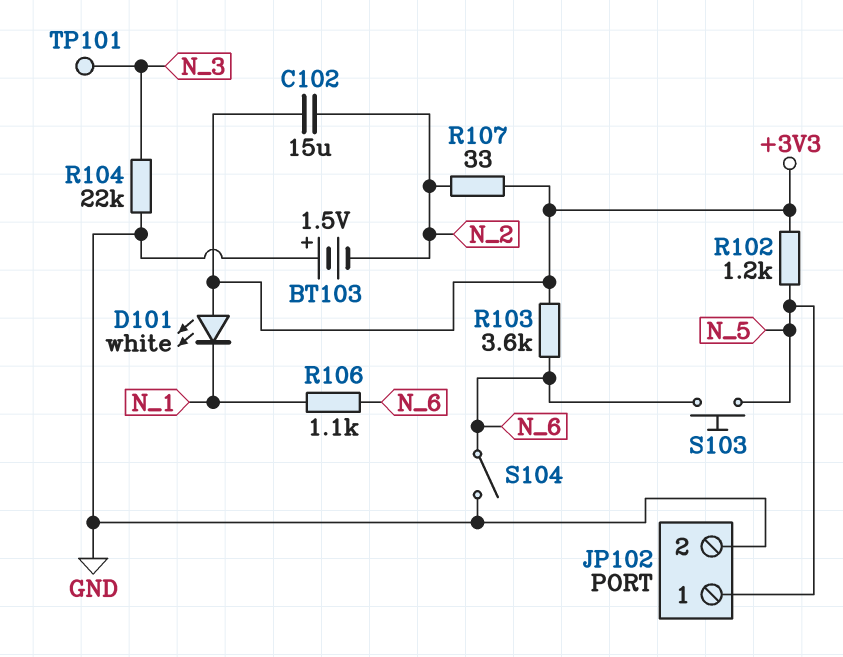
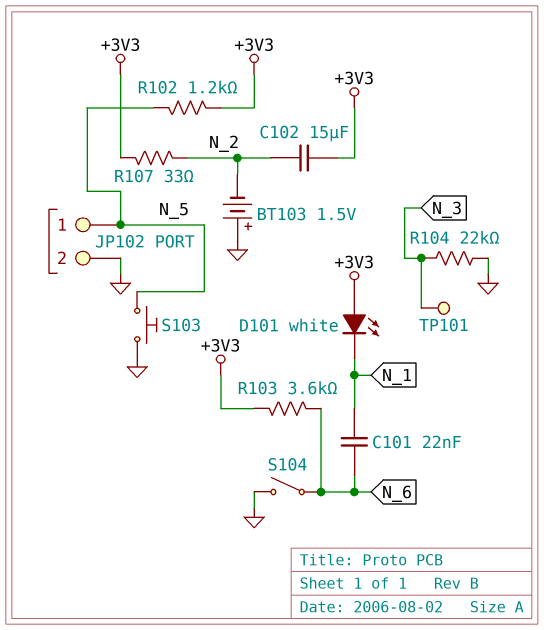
C101: none -> 22nF (N_1, N_6)
R106: 1.1k (N_1, N_6) -> none
S103: button (N_5, N_6) -> button (GND, N_5)

